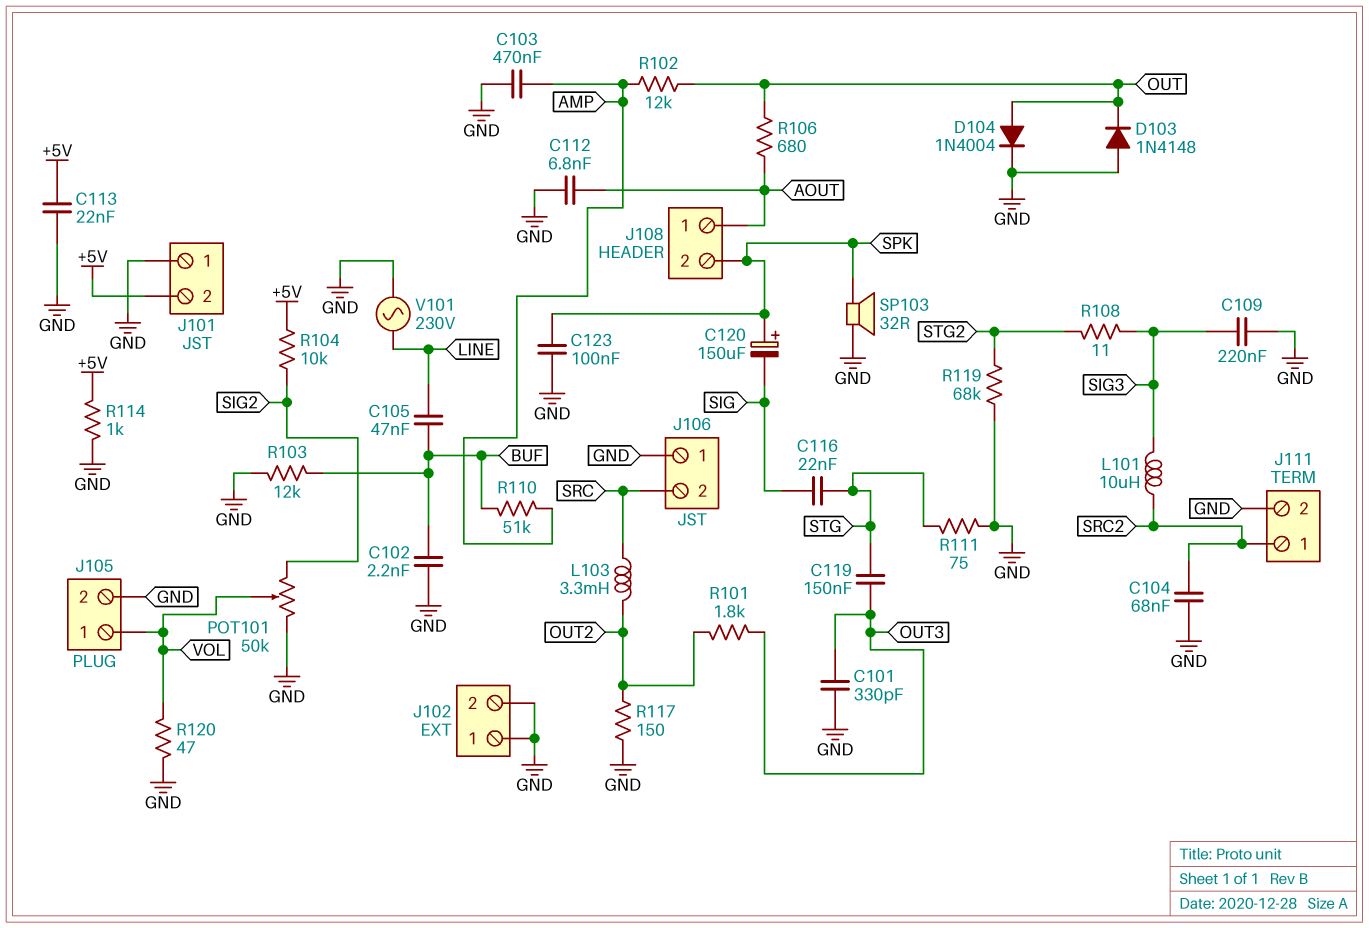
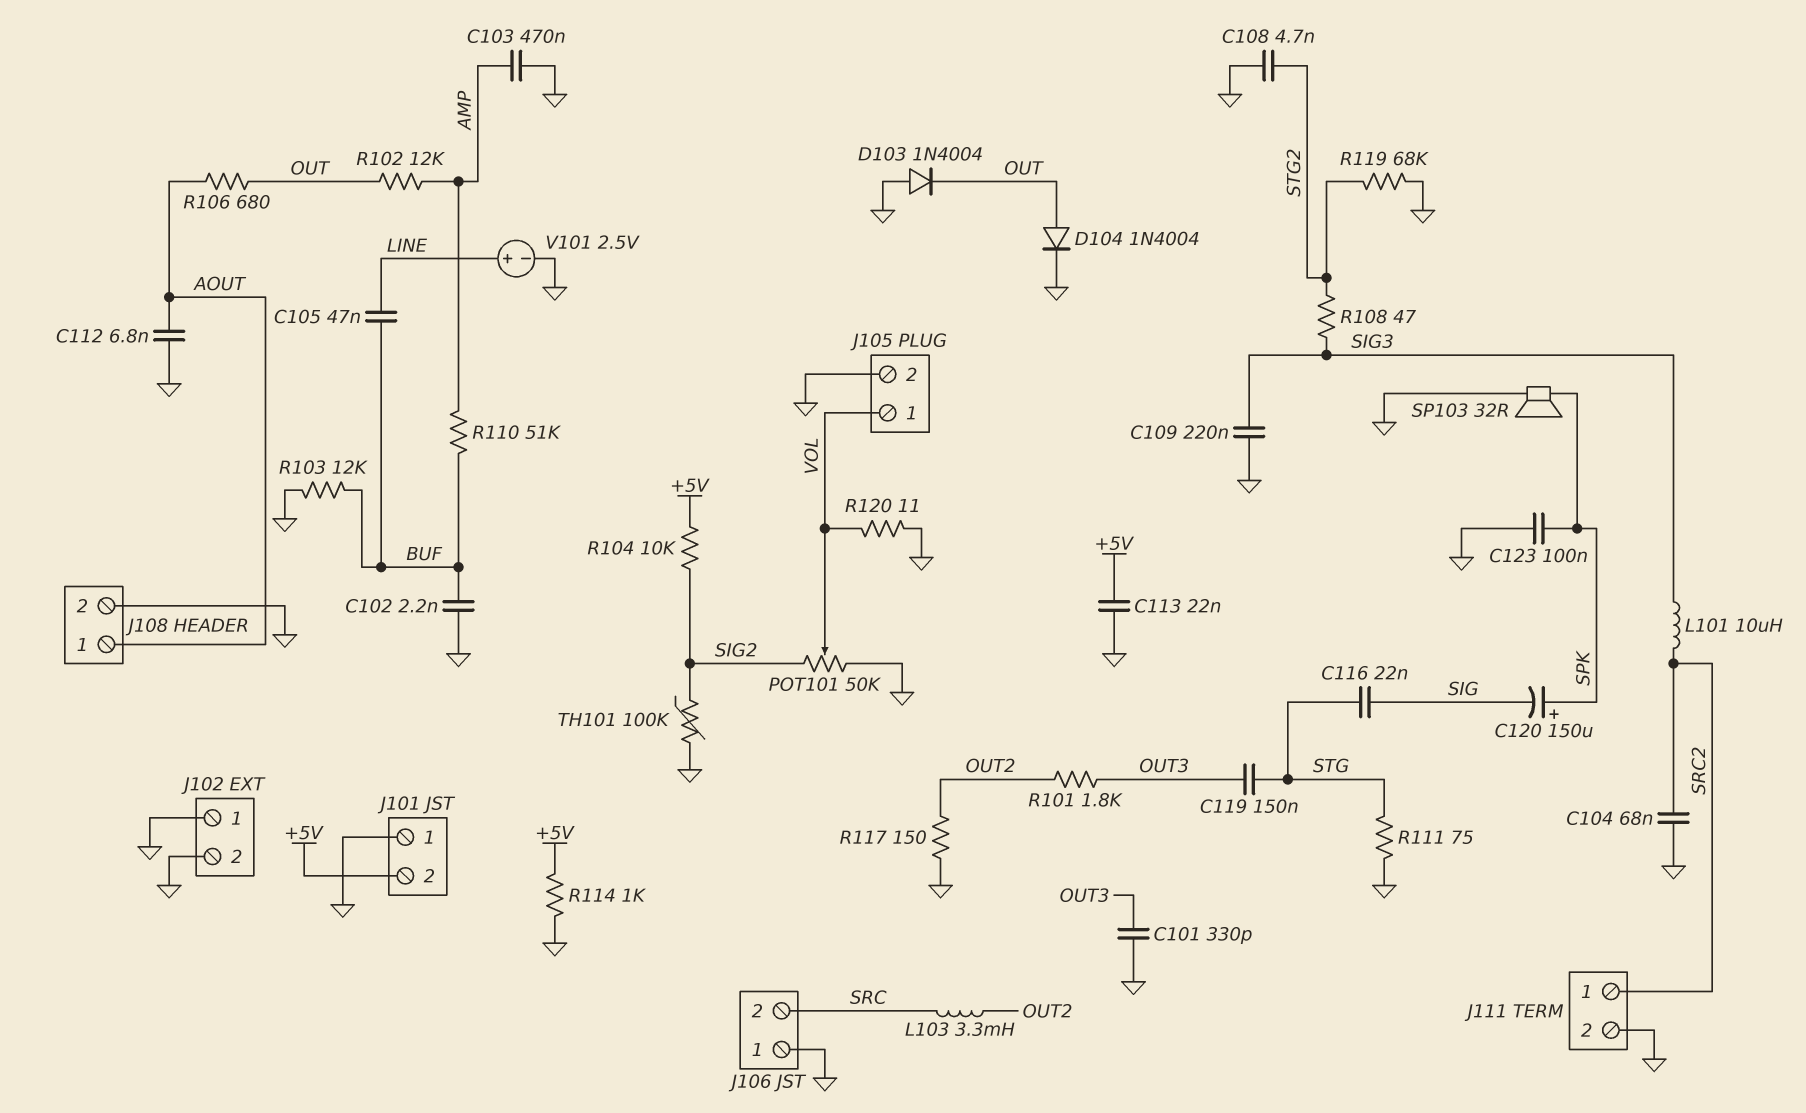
C108: none -> 4.7nF (GND, STG2)
D103: diode 1N4148 (A GND, K OUT) -> diode 1N4004 (A GND, K OUT)
J108 pin 2: SPK -> GND
R108: 11 (SIG3, STG2) -> 47 (SIG3, STG2)
R120: 47 (GND, VOL) -> 11 (GND, VOL)
TH101: none -> 100k (GND, SIG2)
V101: AC 230V (GND, LINE) -> 2.5V (plus LINE, minus GND)

